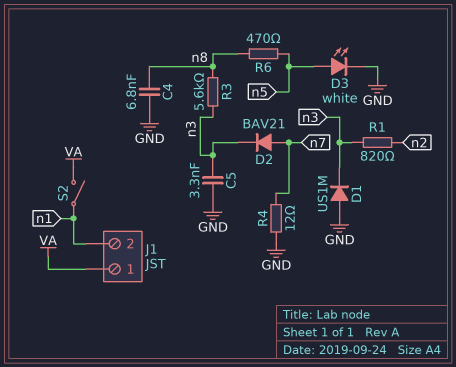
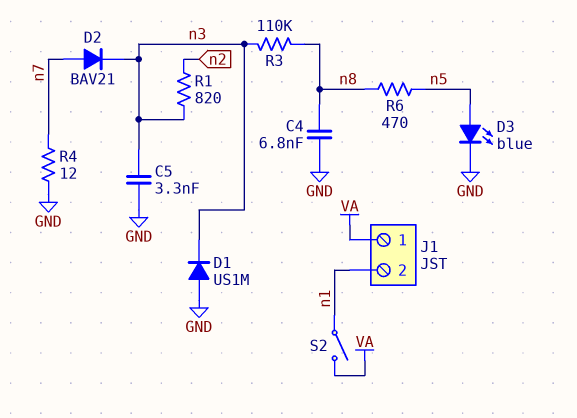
D3: LED white (A n5, K GND) -> LED blue (A n5, K GND)
R3: 5.6k (n3, n8) -> 110k (n3, n8)

